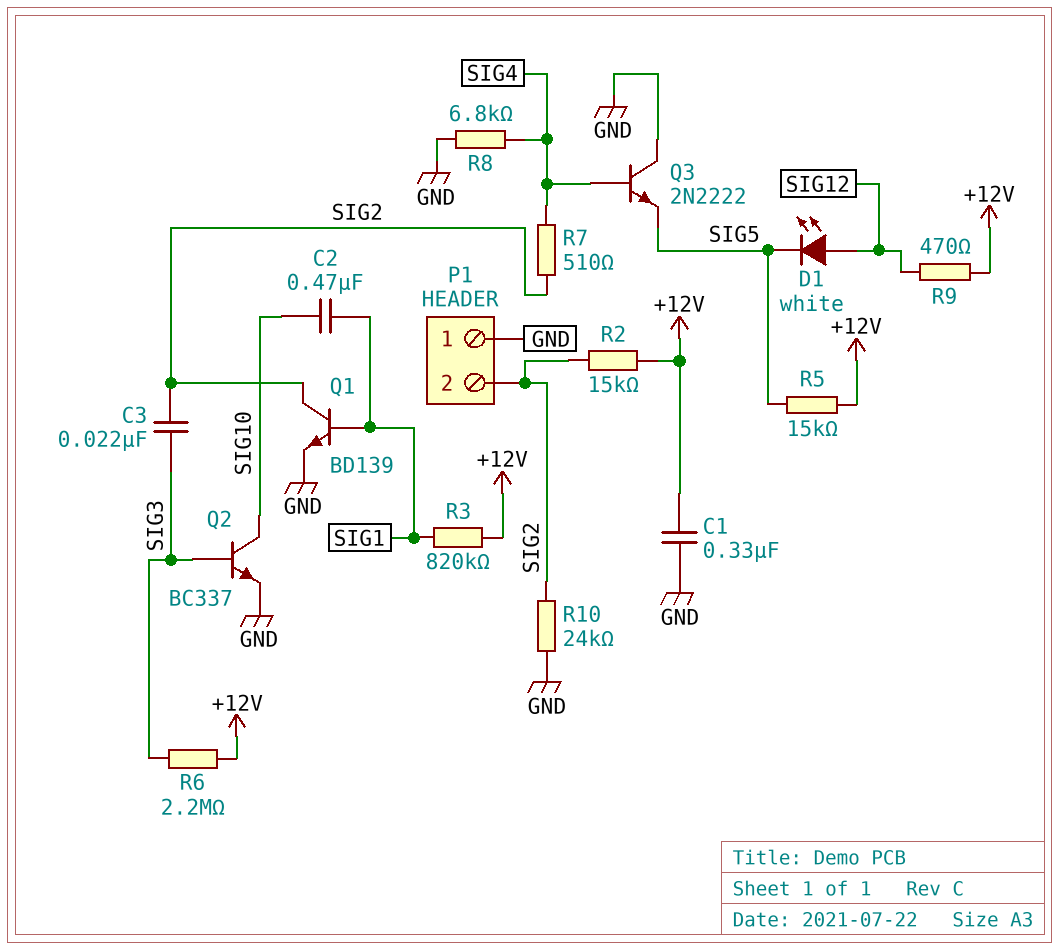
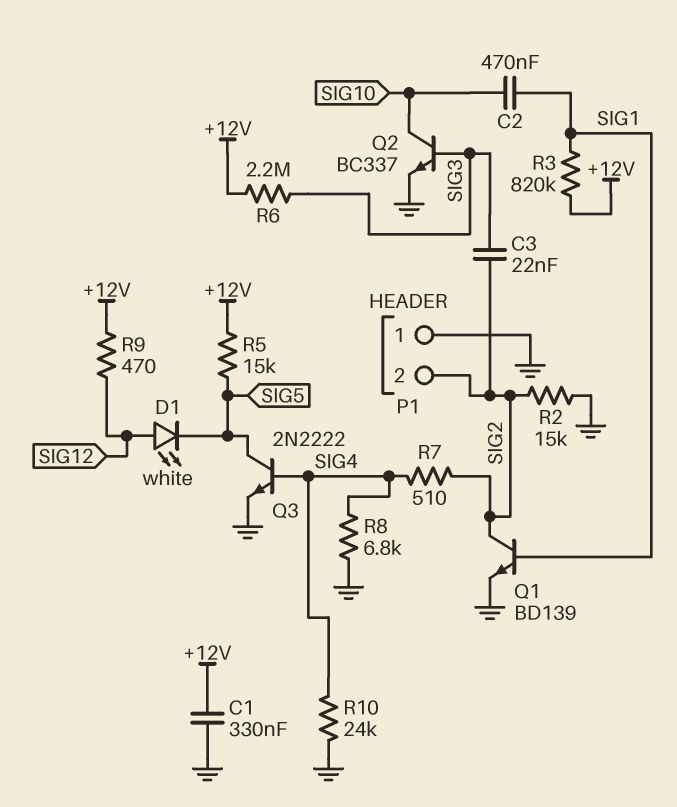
Q3: NPN 2N2222 (B SIG4, C GND, E SIG5) -> NPN 2N2222 (B SIG4, C SIG5, E GND)
R2: 15k (+12V, SIG2) -> 15k (GND, SIG2)
R10: 24k (GND, SIG2) -> 24k (GND, SIG4)

